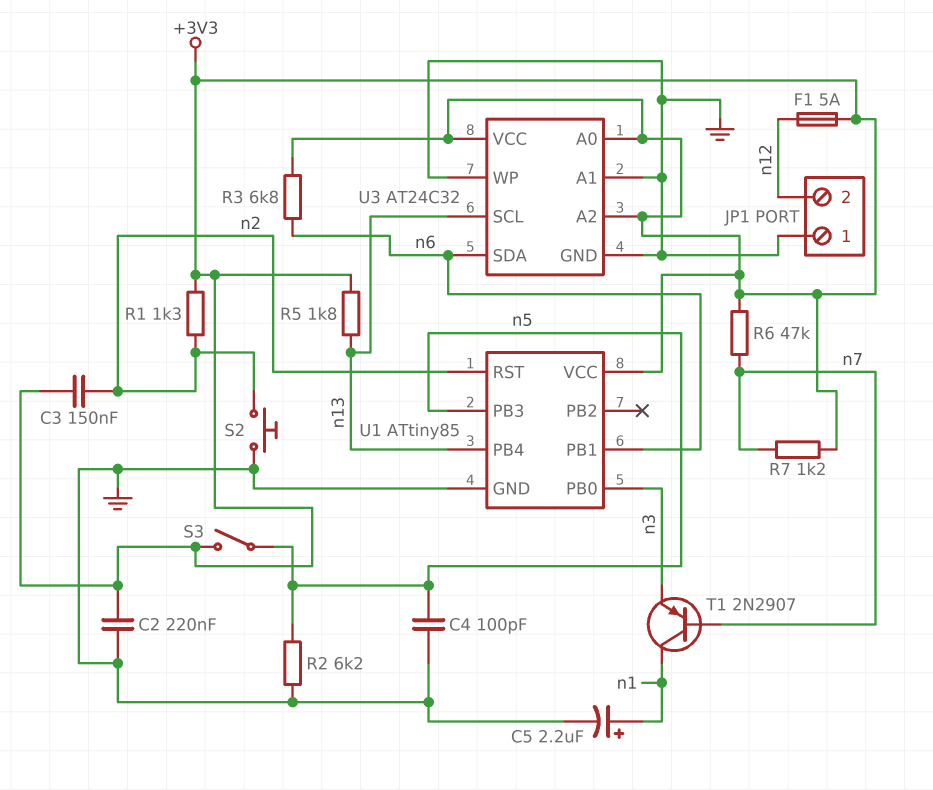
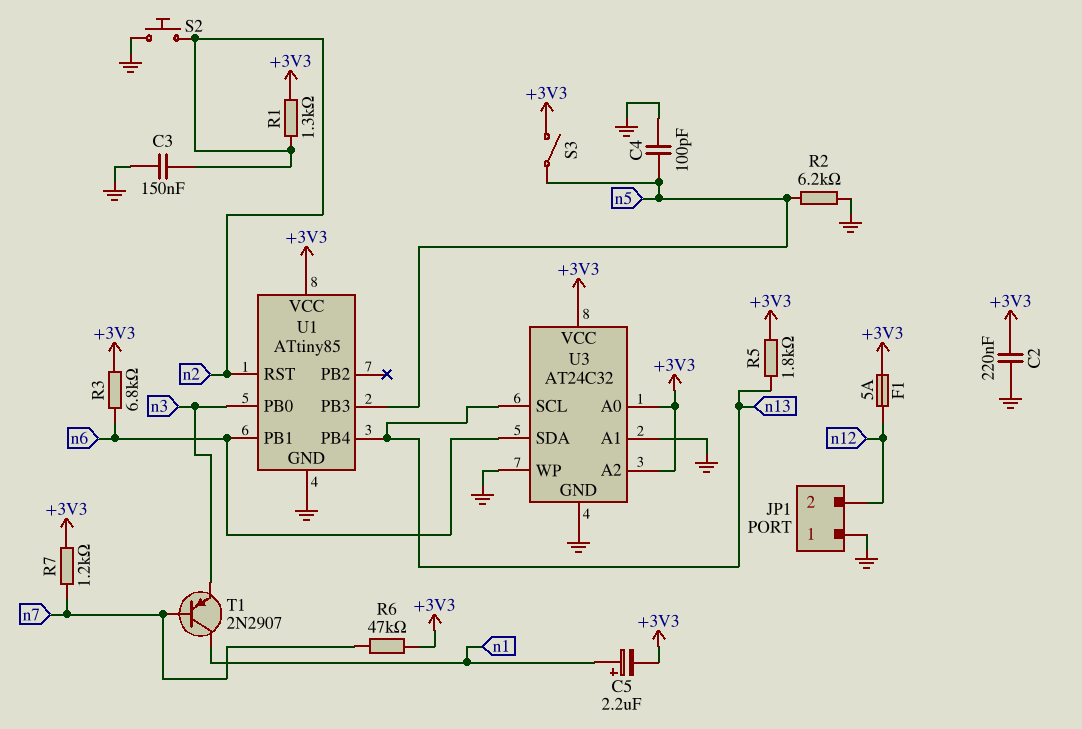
C3: 150nF (+3V3, n2) -> 150nF (GND, n2)
C5: 2.2uF (plus n1, minus GND) -> 2.2uF (plus n1, minus +3V3)

